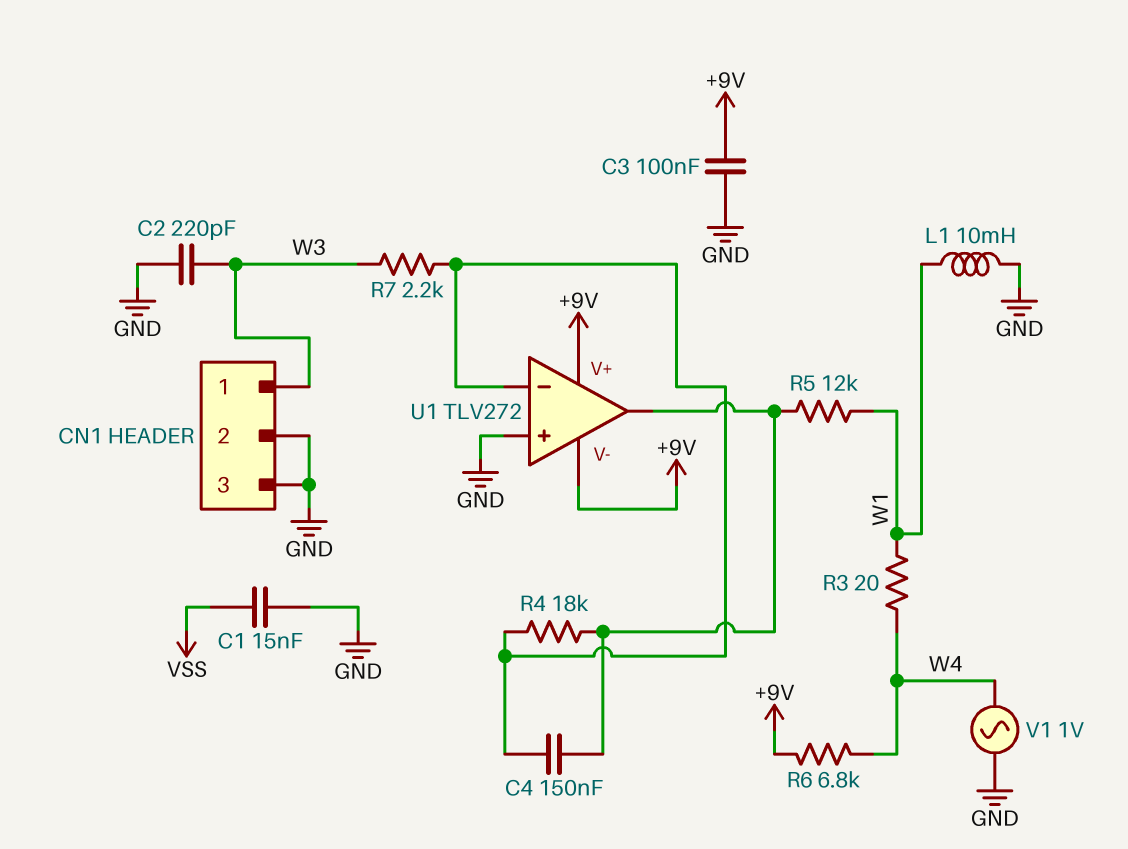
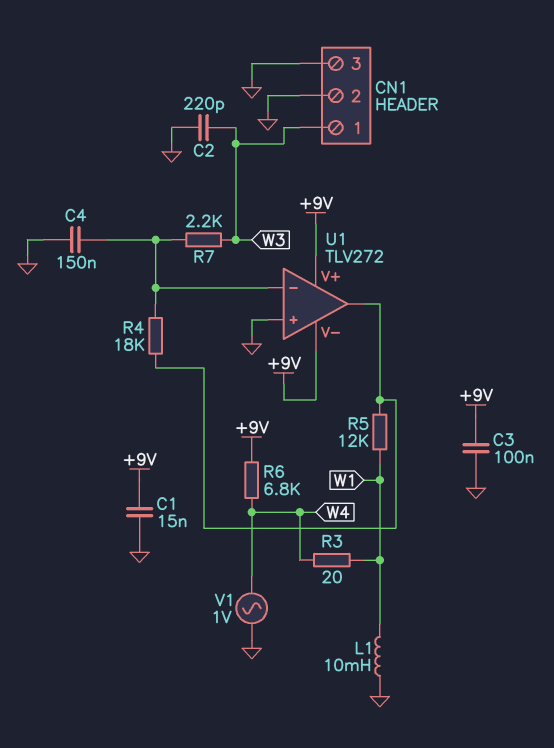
C1: 15nF (GND, VSS) -> 15nF (+9V, GND)
C4: 150nF (U1/in-, U1/out) -> 150nF (GND, U1/in-)

